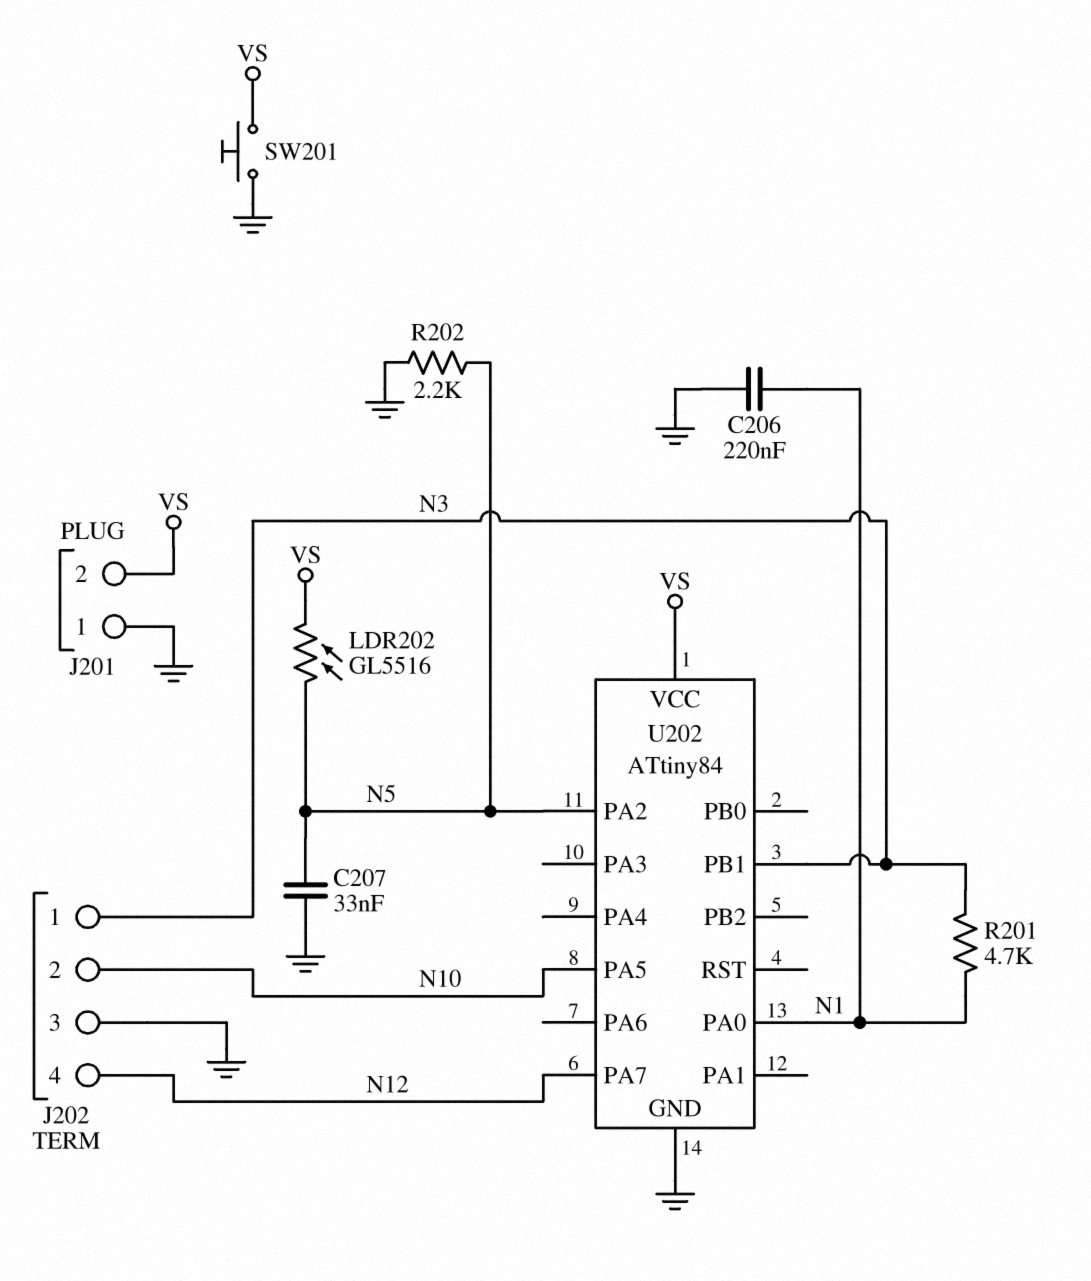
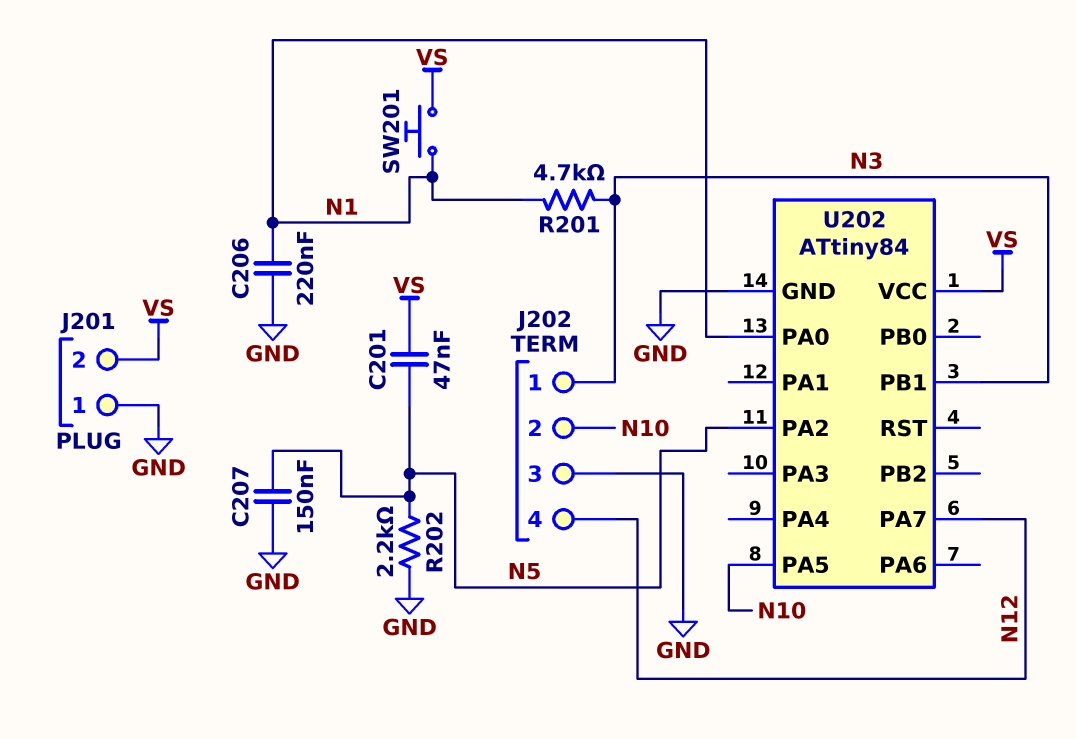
C201: none -> 47nF (N5, VS)
C207: 33nF (GND, N5) -> 150nF (GND, N5)
LDR202: GL5516 (N5, VS) -> none
SW201: button (GND, VS) -> button (N1, VS)

